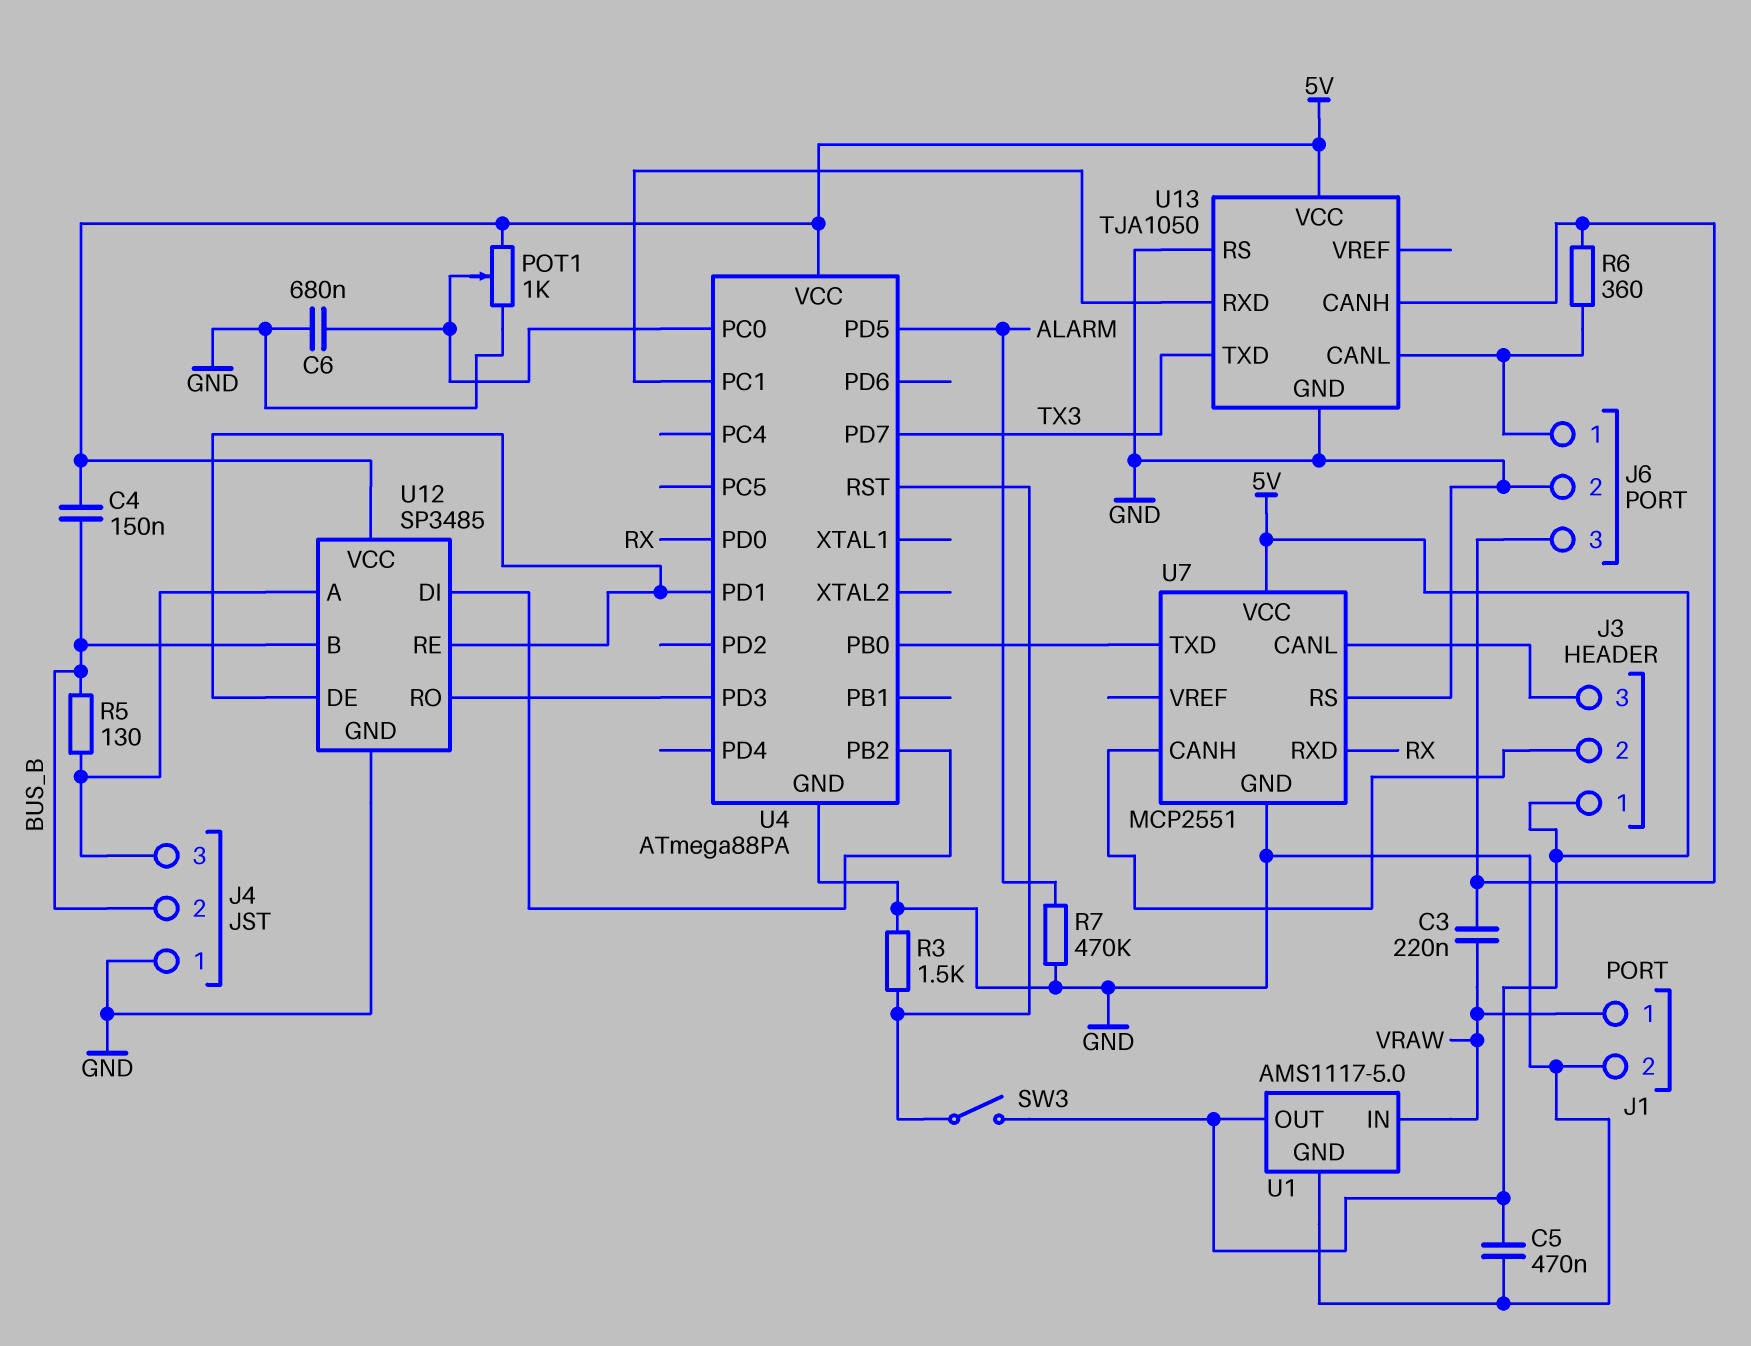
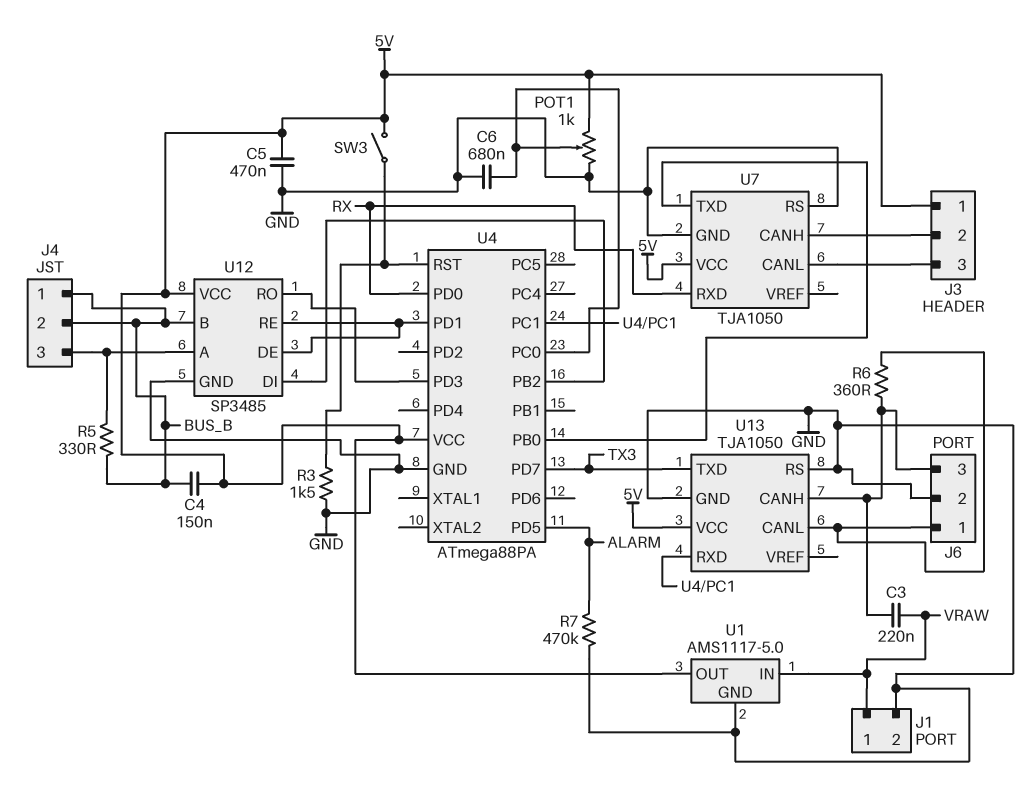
J4 pin 1: GND -> BUS_B
R5: 130 (BUS_B, J4/3) -> 330 (BUS_B, J4/3)
U7: MCP2551 -> TJA1050

